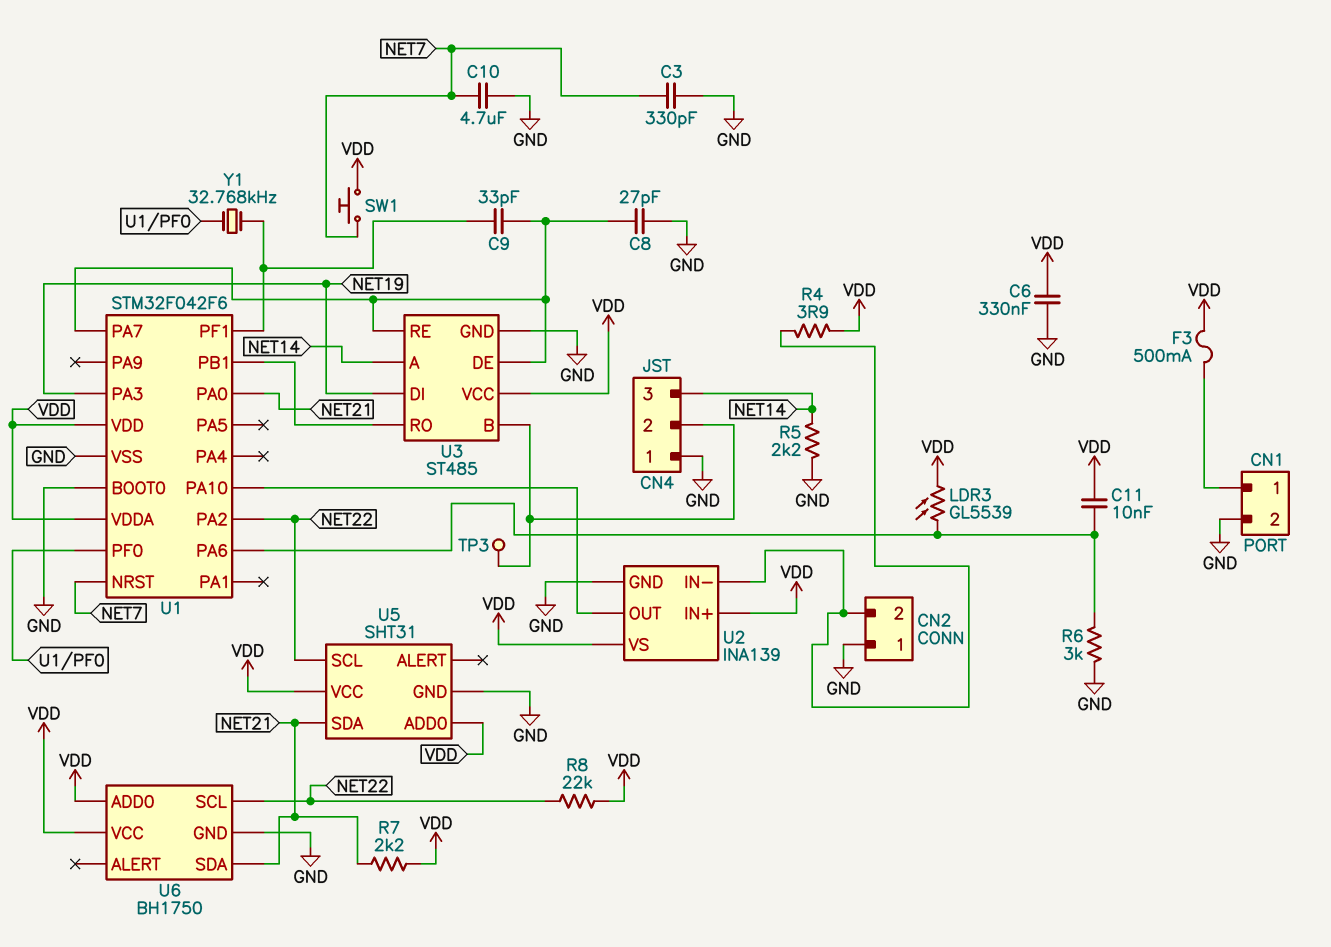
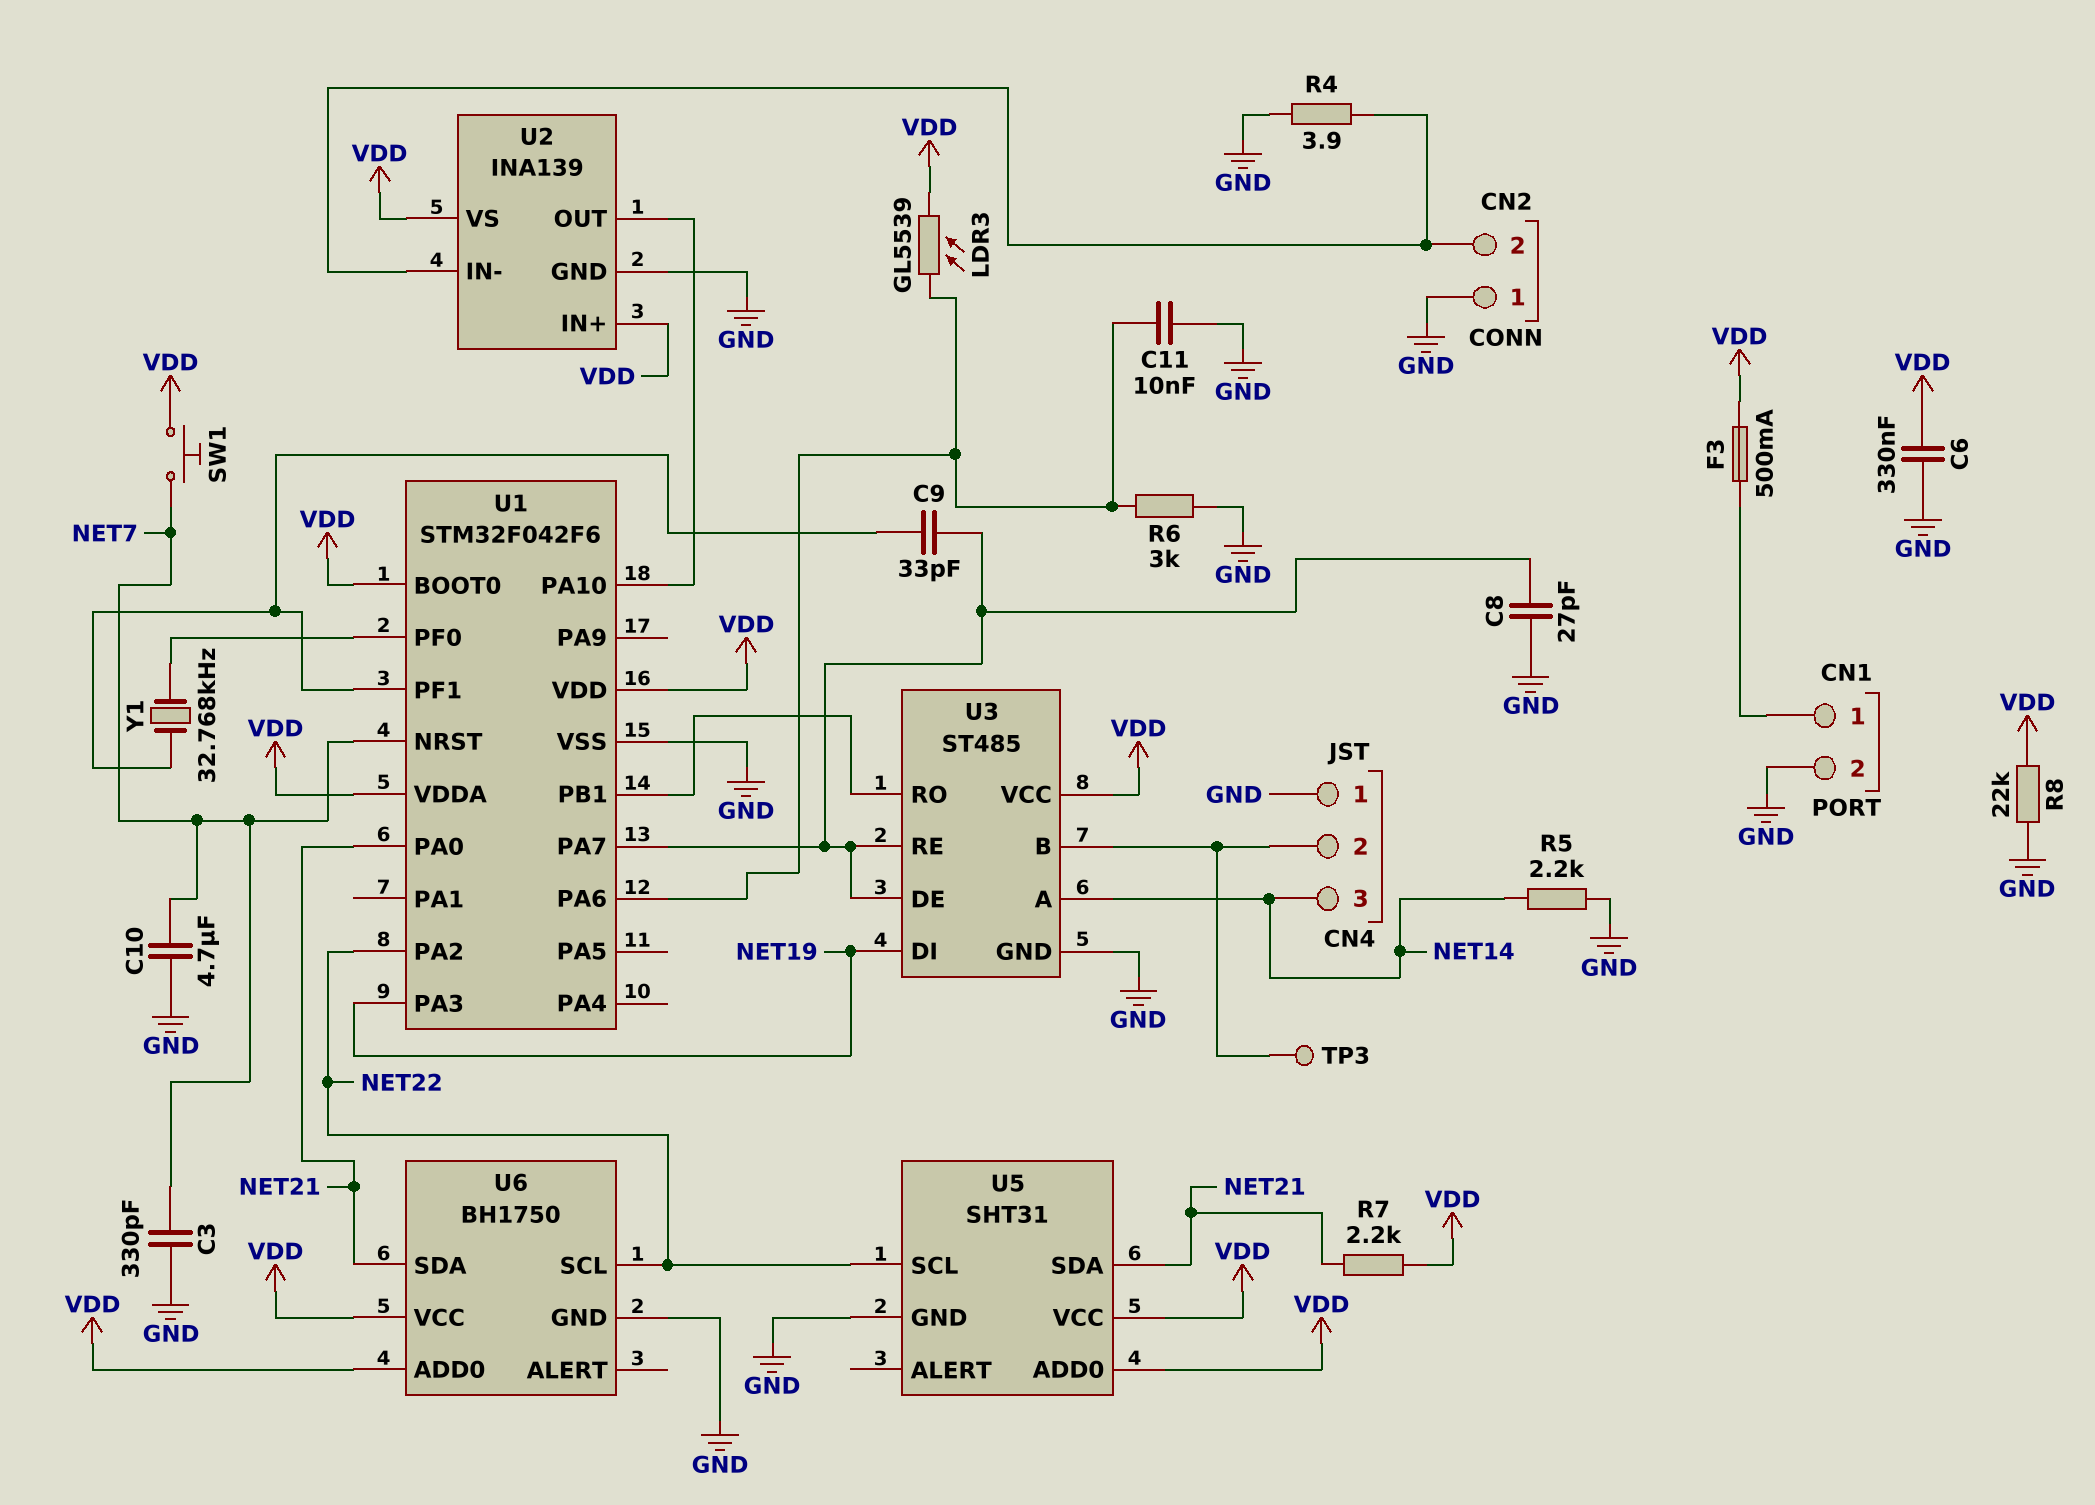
C11: 10nF (U1/PA6, VDD) -> 10nF (GND, U1/PA6)
R4: 3.9 (CN2/2, VDD) -> 3.9 (CN2/2, GND)
R8: 22k (NET22, VDD) -> 22k (GND, VDD)
U1 pin BOOT0: GND -> VDD

